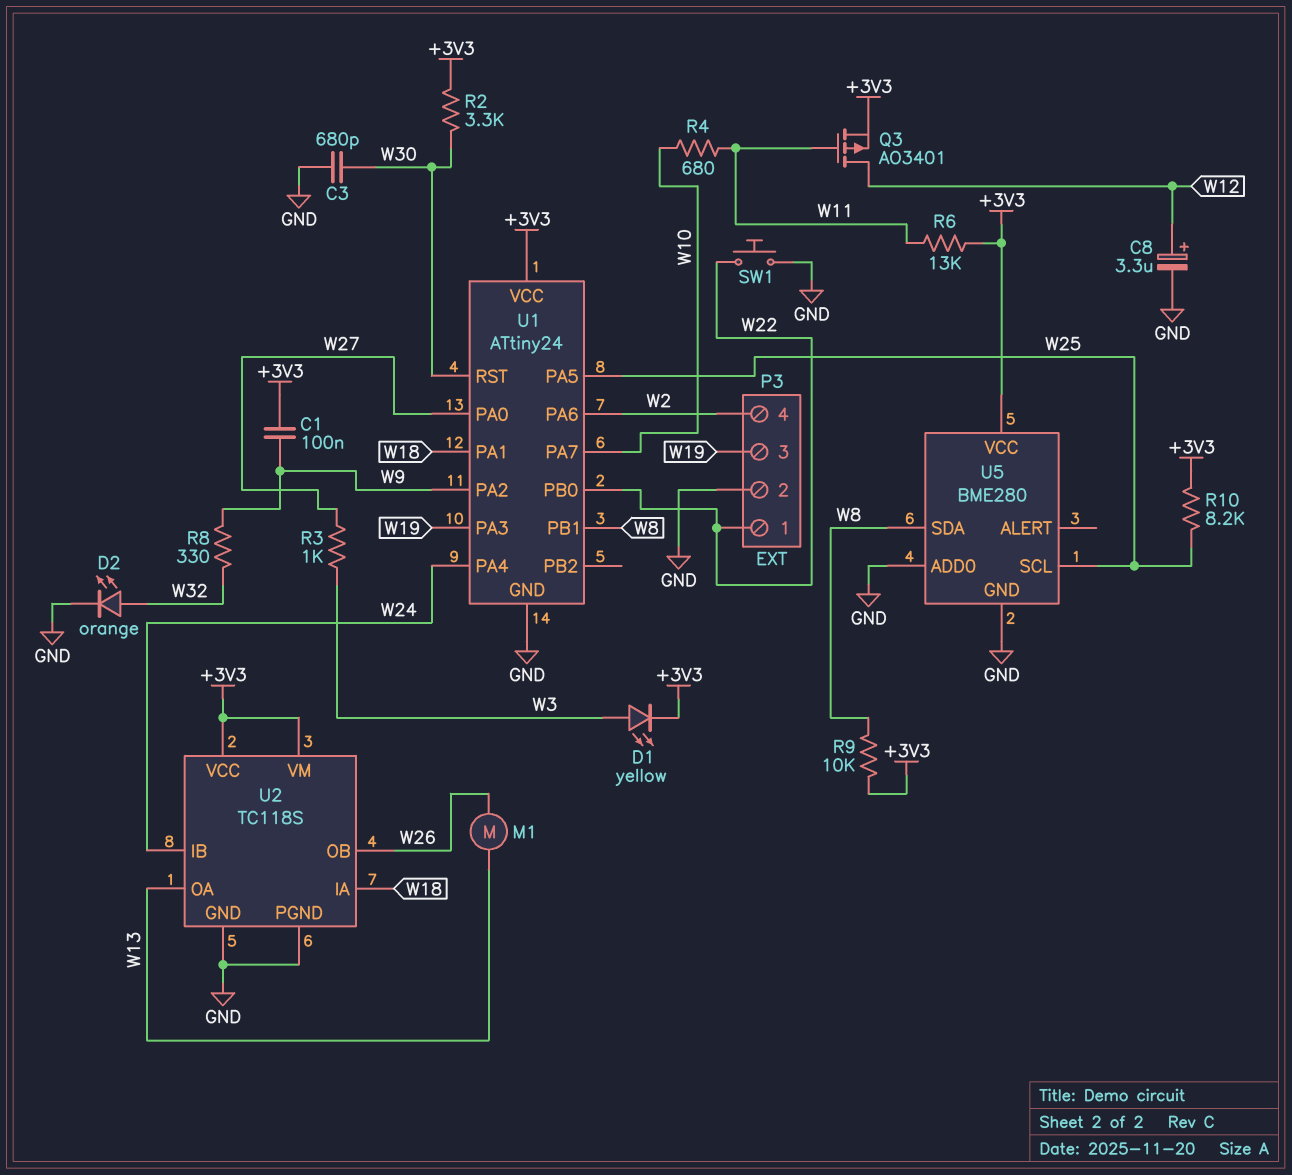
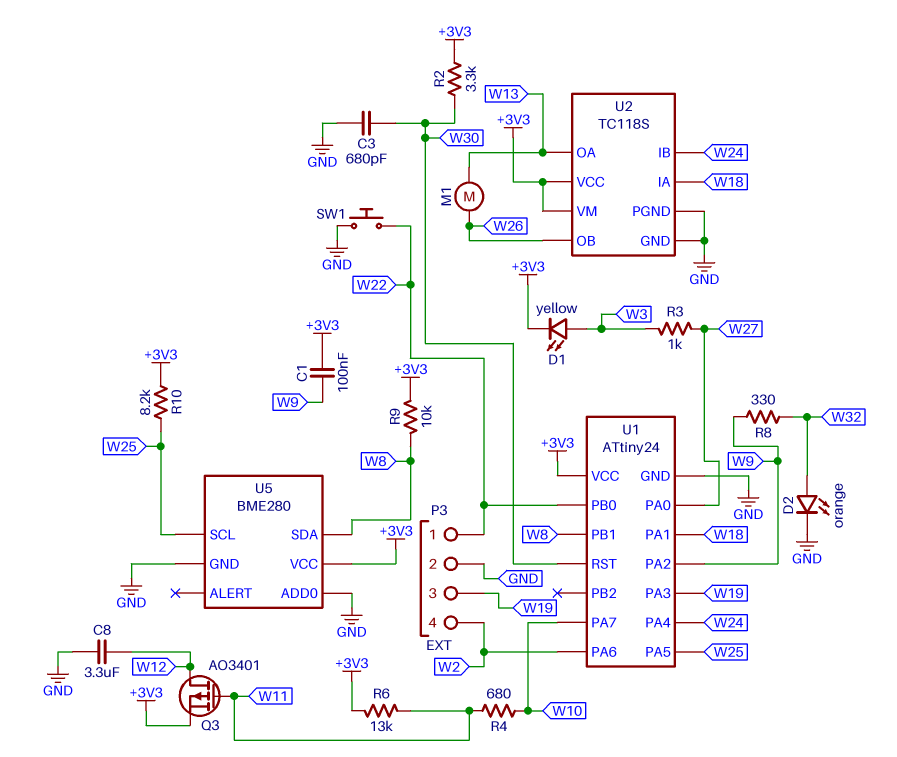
C8: 3.3uF (plus W12, minus GND) -> 3.3uF (GND, W12)

